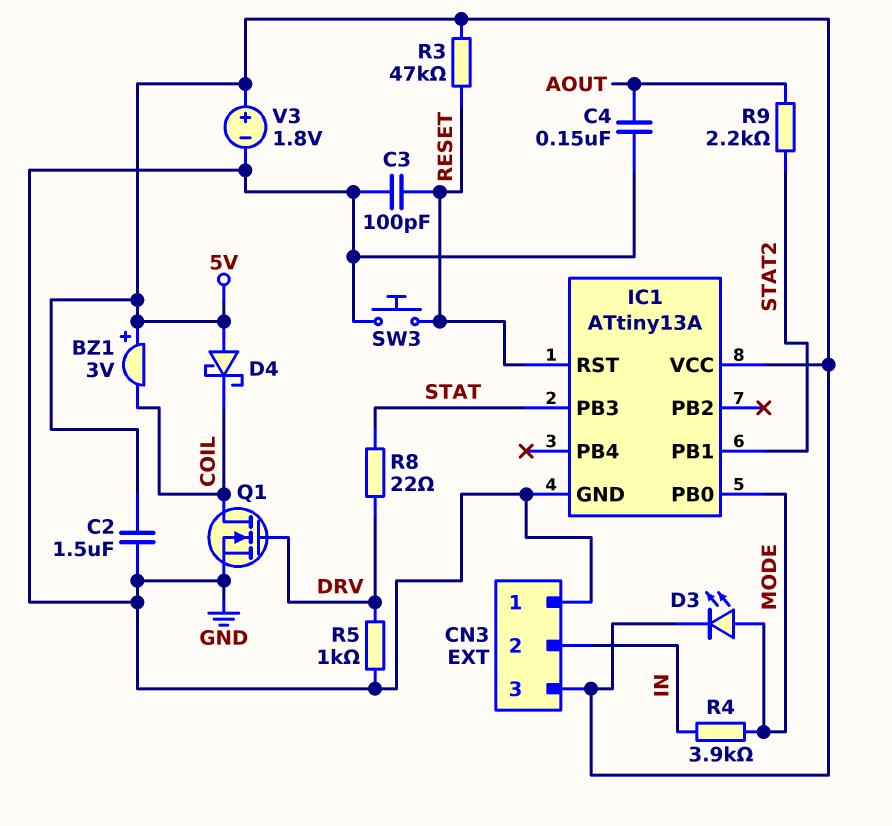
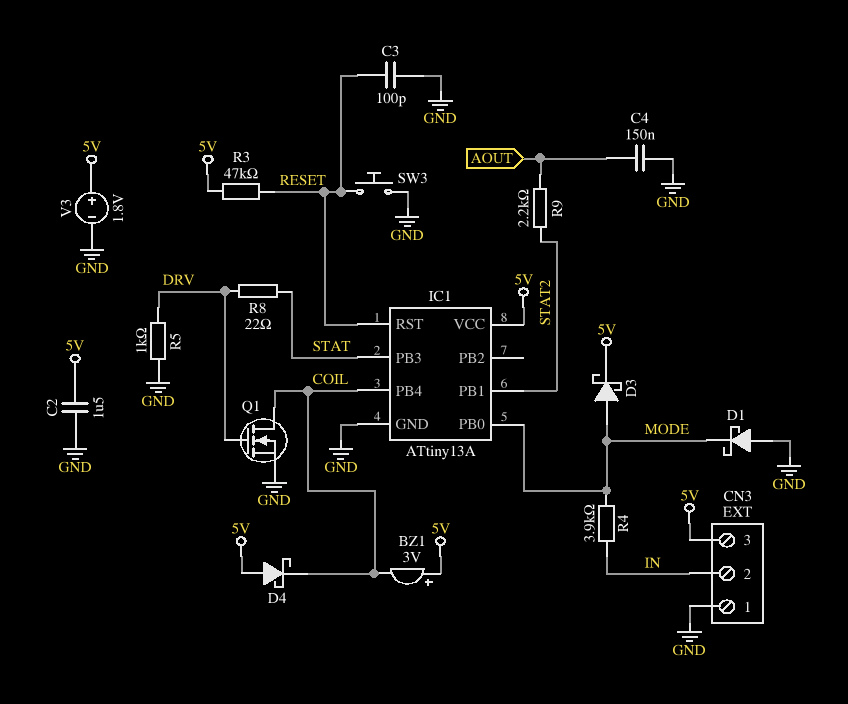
D1: none -> schottky (A GND, K MODE)
D3: LED (A MODE, K 5V) -> schottky (A MODE, K 5V)
IC1 pin PB4: none -> COIL

